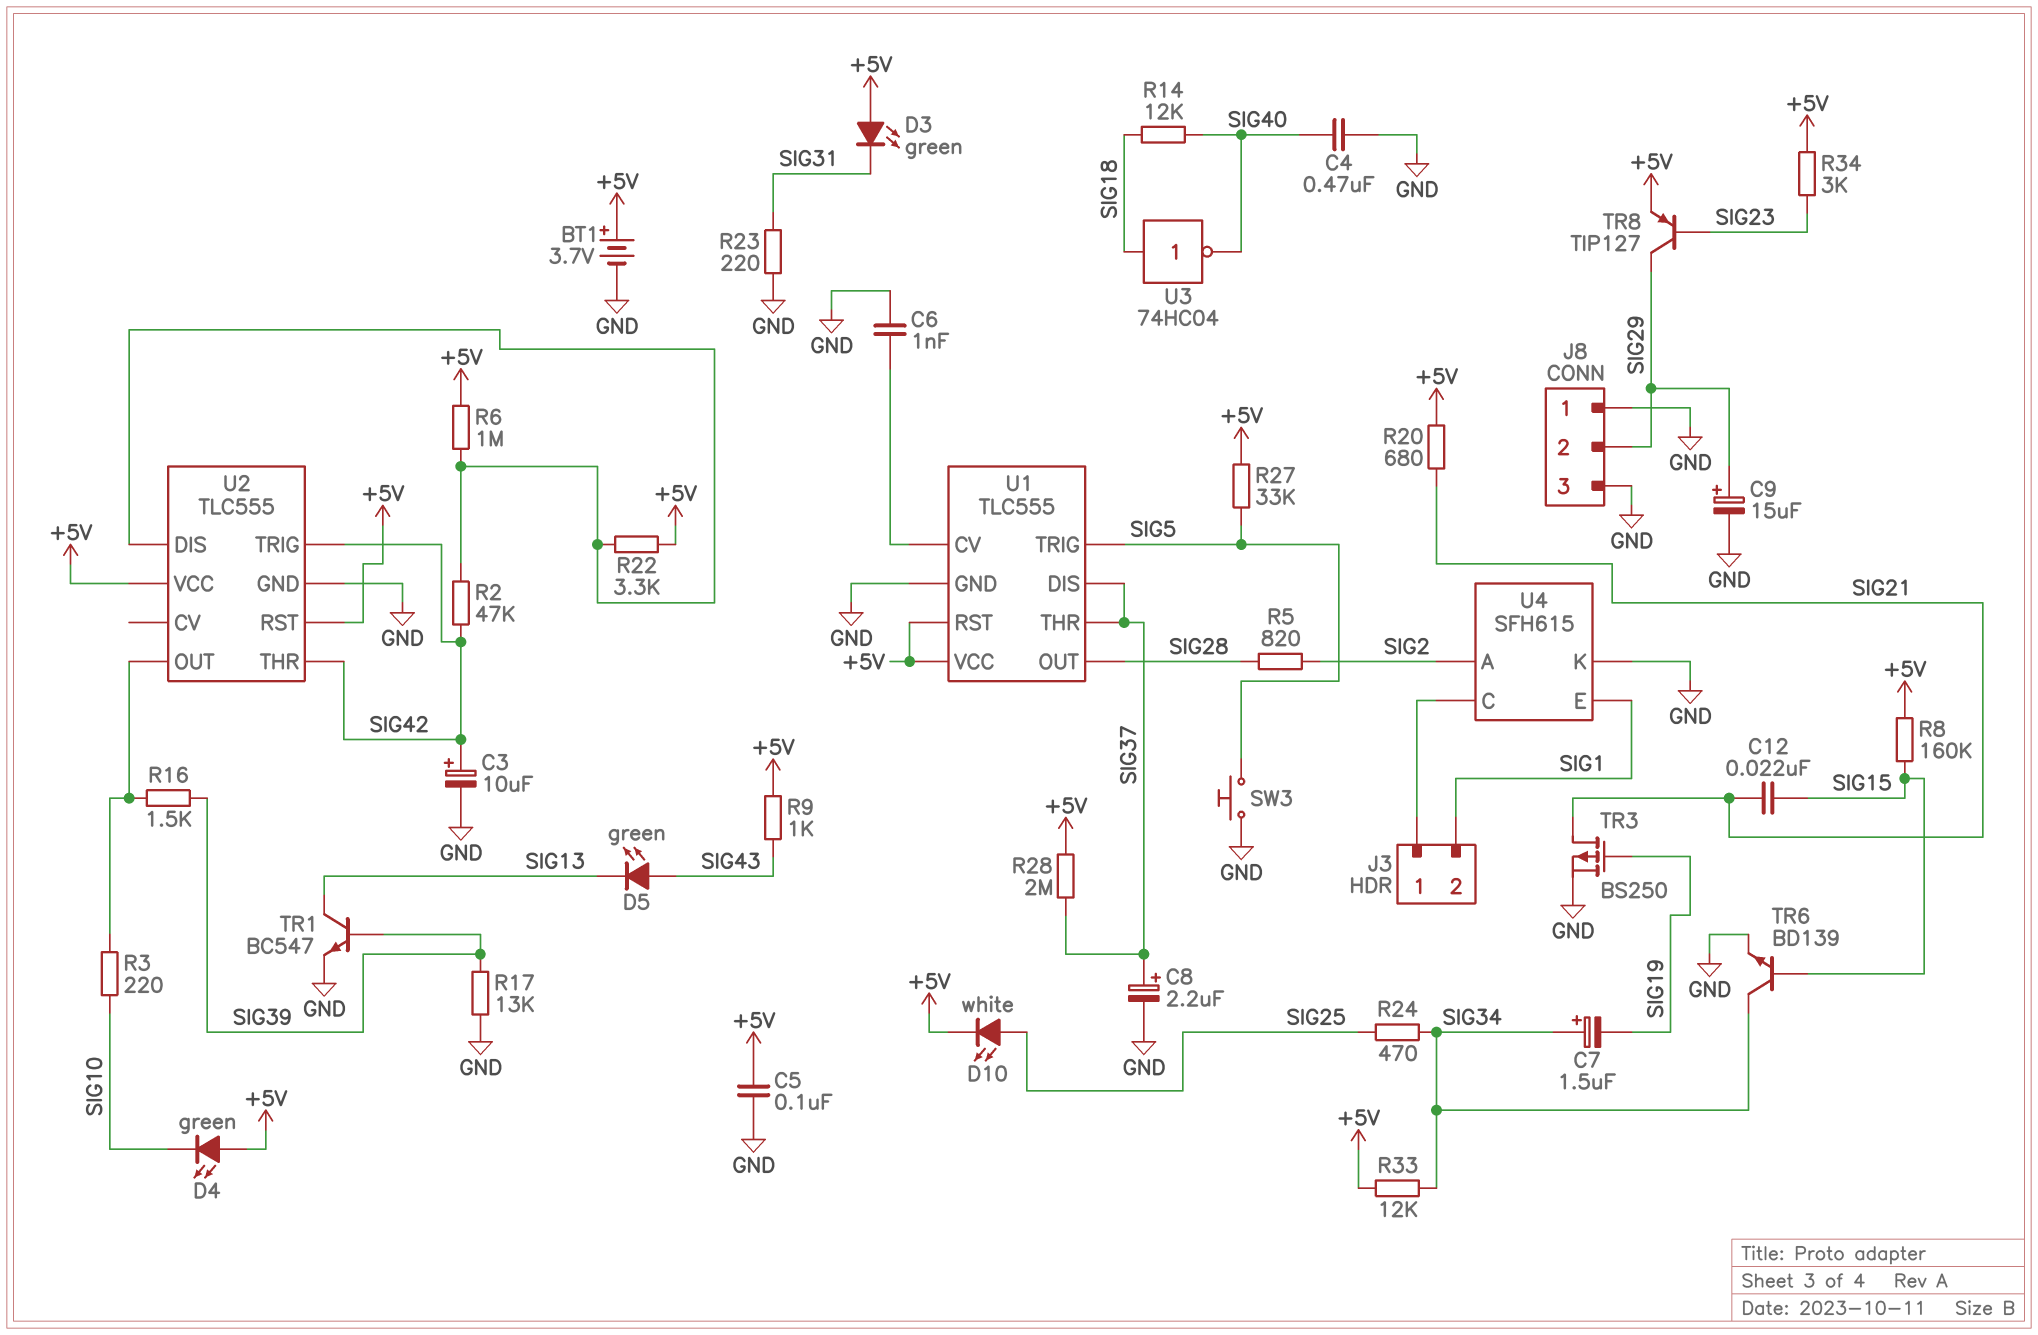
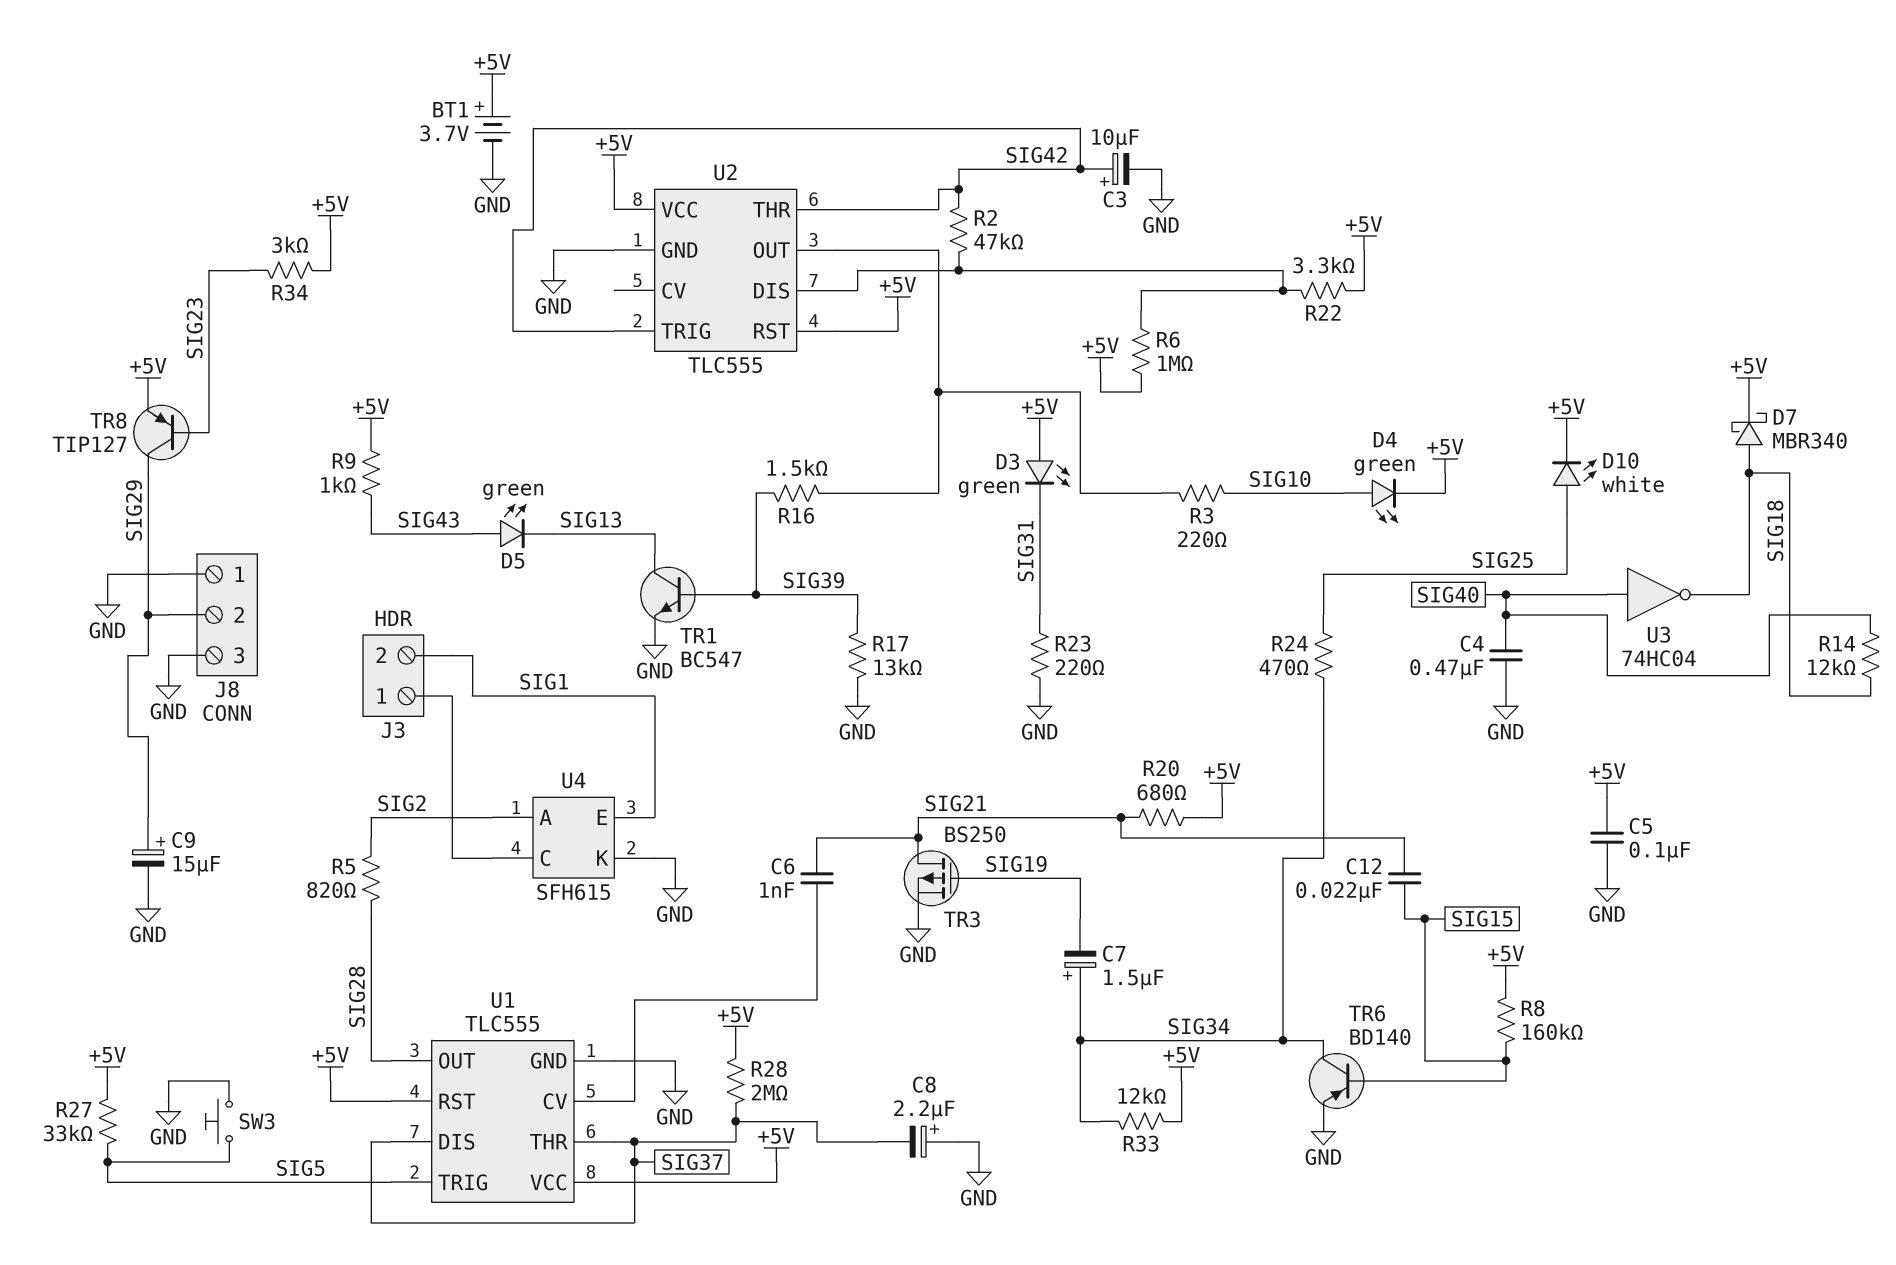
C6: 1nF (GND, U1/CV) -> 1nF (SIG21, U1/CV)
C8: 2.2uF (plus SIG37, minus GND) -> 2.2uF (plus GND, minus SIG37)
D4: LED green (A +5V, K SIG10) -> LED green (A SIG10, K +5V)
D7: none -> schottky MBR340 (A SIG18, K +5V)
TR6: NPN BD139 (B SIG15, C SIG34, E GND) -> PNP BD140 (B SIG15, C SIG34, E GND)
U3: NOT 74HC04 (in SIG18, out SIG40) -> NOT 74HC04 (in SIG40, out SIG18)

